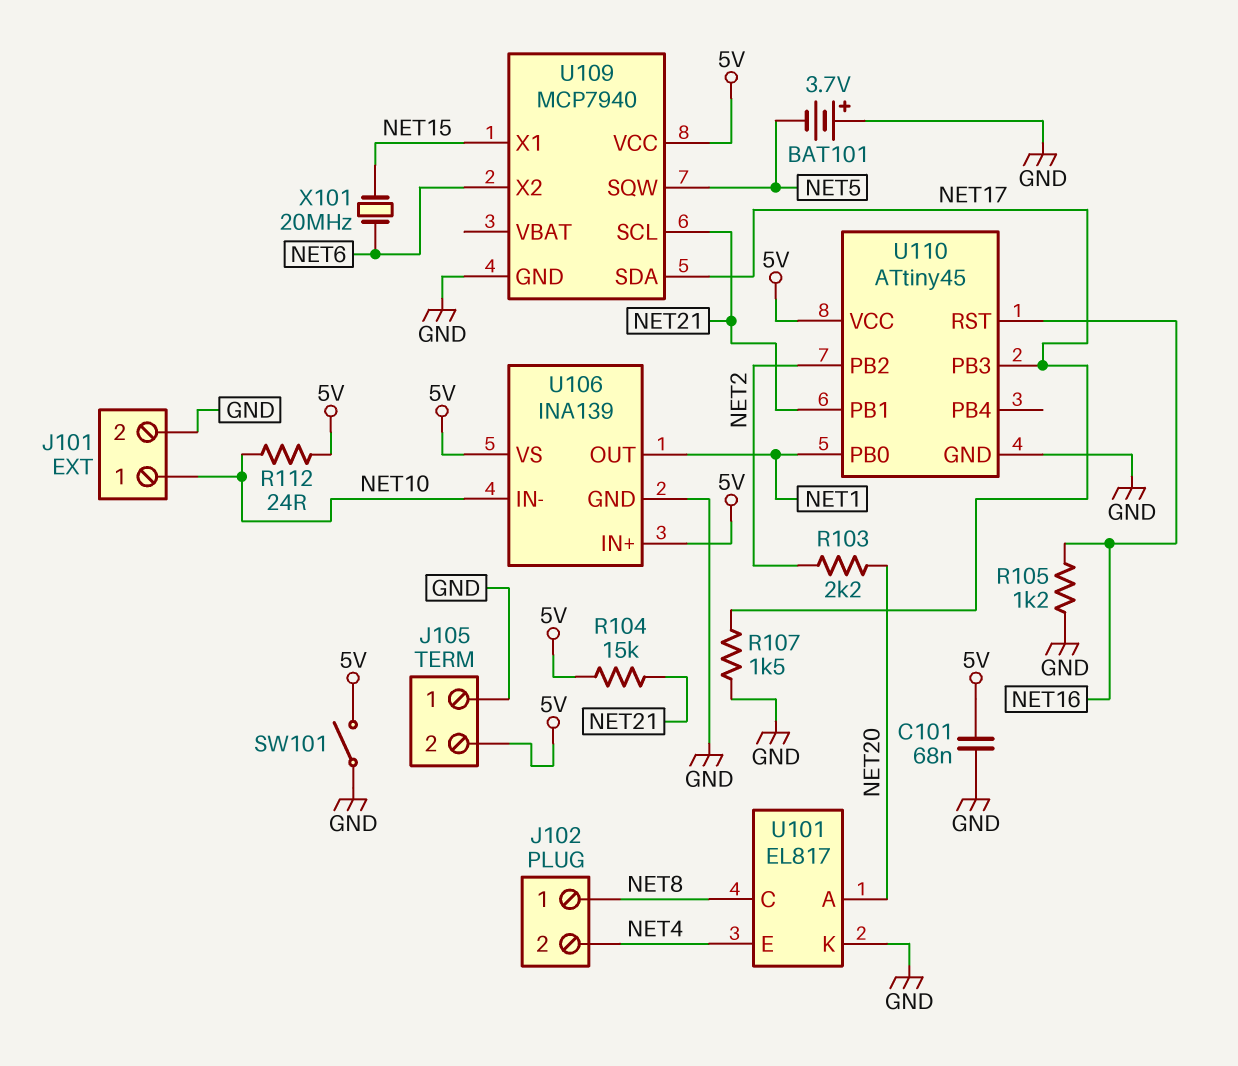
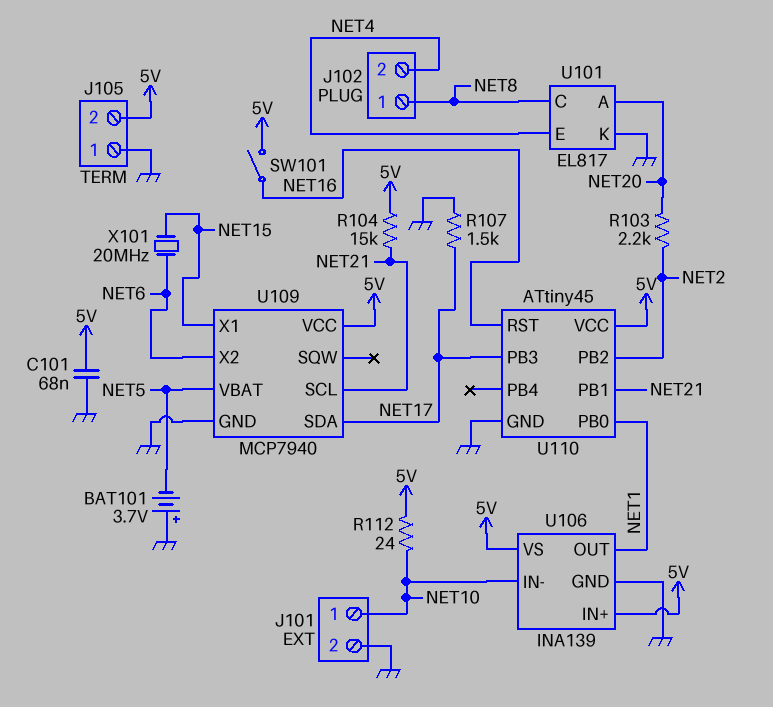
R105: 1.2k (GND, NET16) -> none
SW101: switch (5V, GND) -> switch (5V, NET16)
U109 pin SQW: NET5 -> none
U109 pin VBAT: none -> NET5

